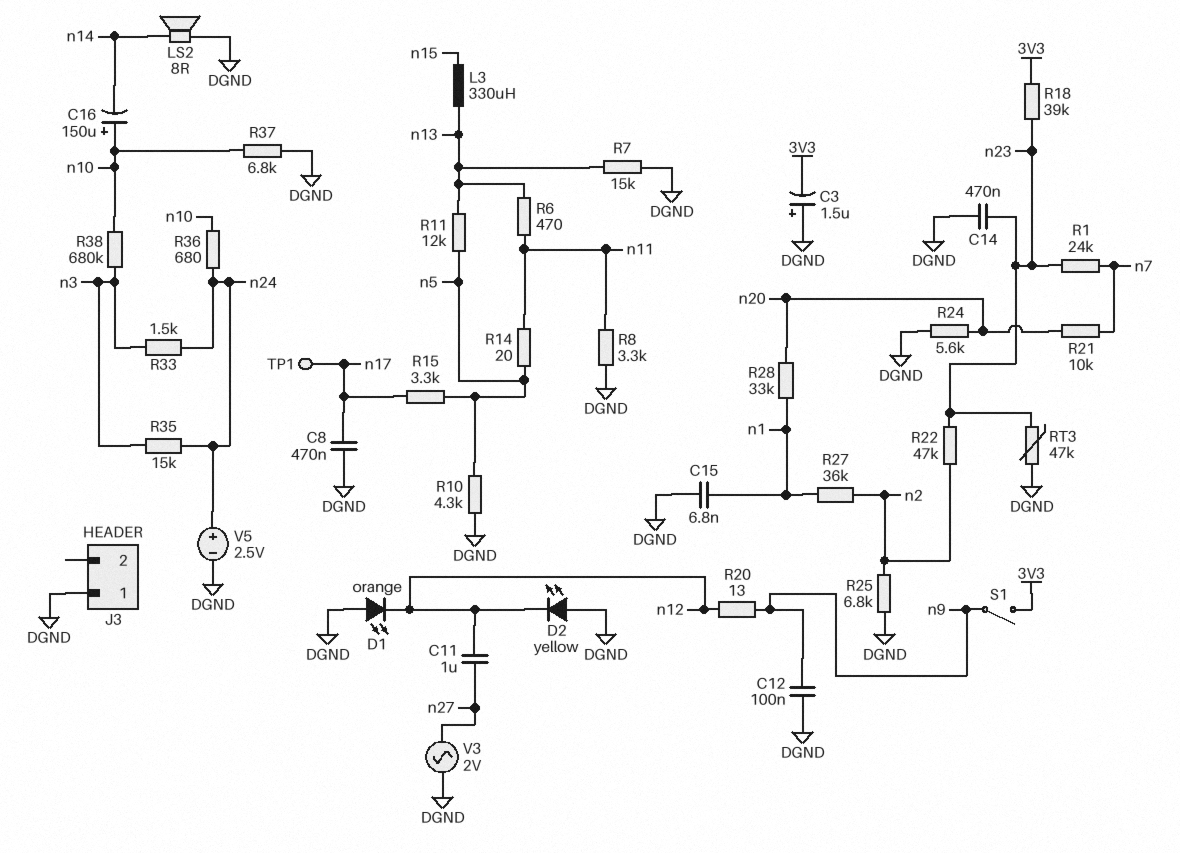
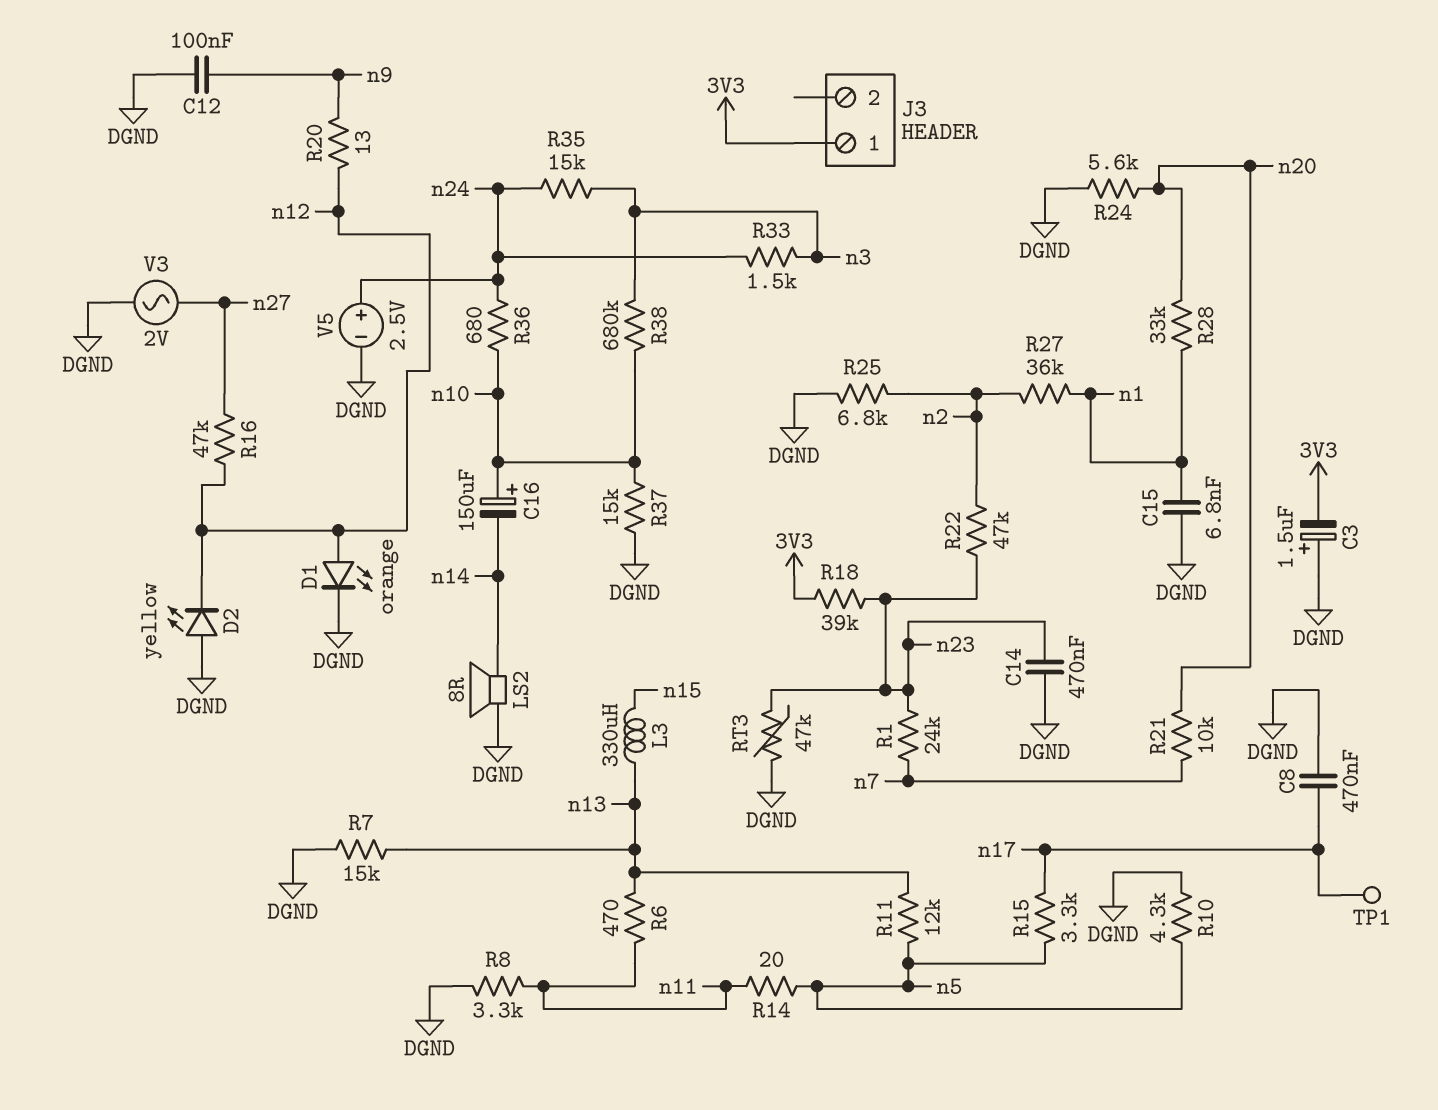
C11: 1uF (n12, n27) -> none
D1: LED orange (A DGND, K n12) -> LED orange (A n12, K DGND)
J3 pin 1: DGND -> 3V3
R16: none -> 47k (n12, n27)
R37: 6.8k (DGND, n10) -> 15k (DGND, n10)
S1: switch (3V3, n9) -> none

